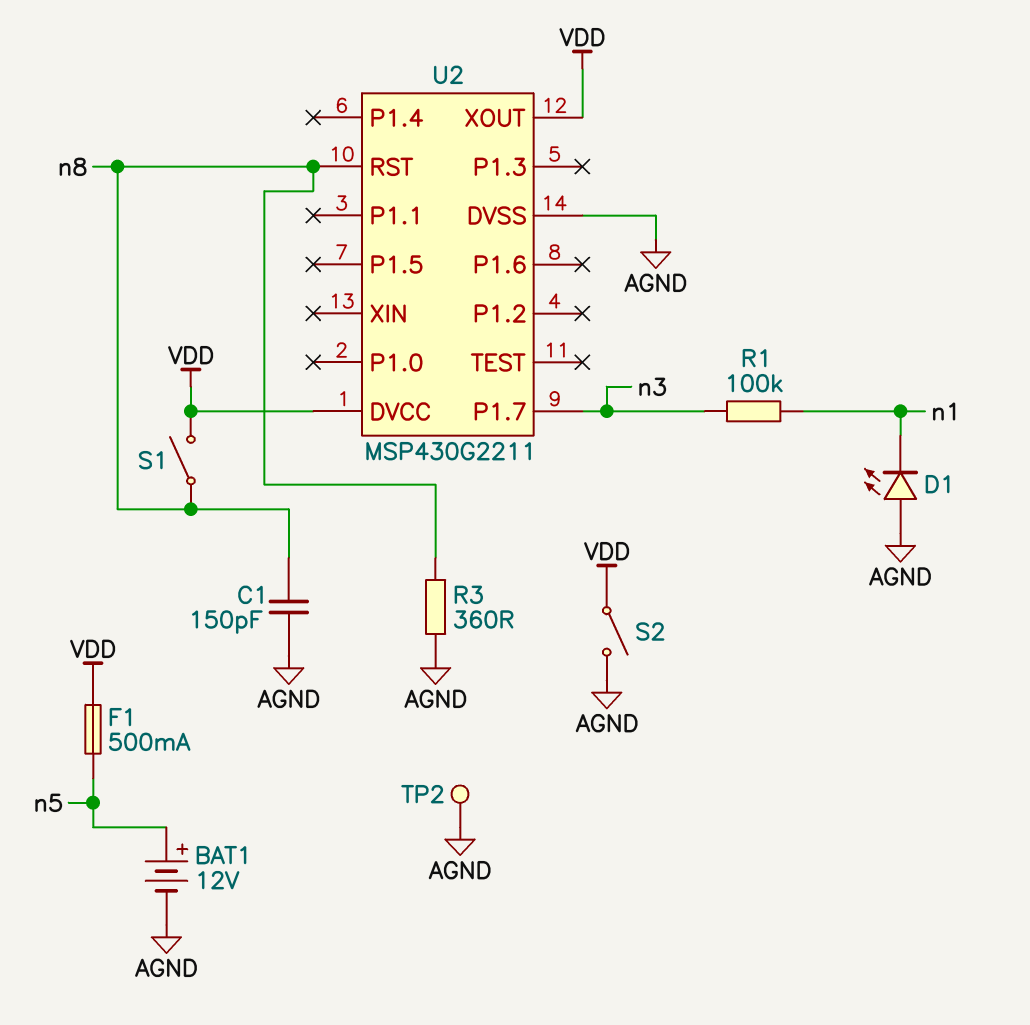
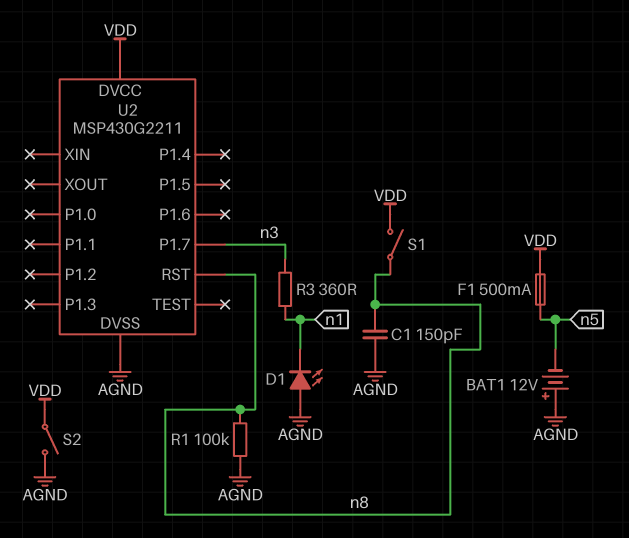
BAT1: 12V (plus n5, minus AGND) -> 12V (plus AGND, minus n5)
R1: 100k (n1, n3) -> 100k (AGND, n8)
R3: 360 (AGND, n8) -> 360 (n1, n3)
TP2: test point (AGND) -> none
U2 pin XOUT: VDD -> none

